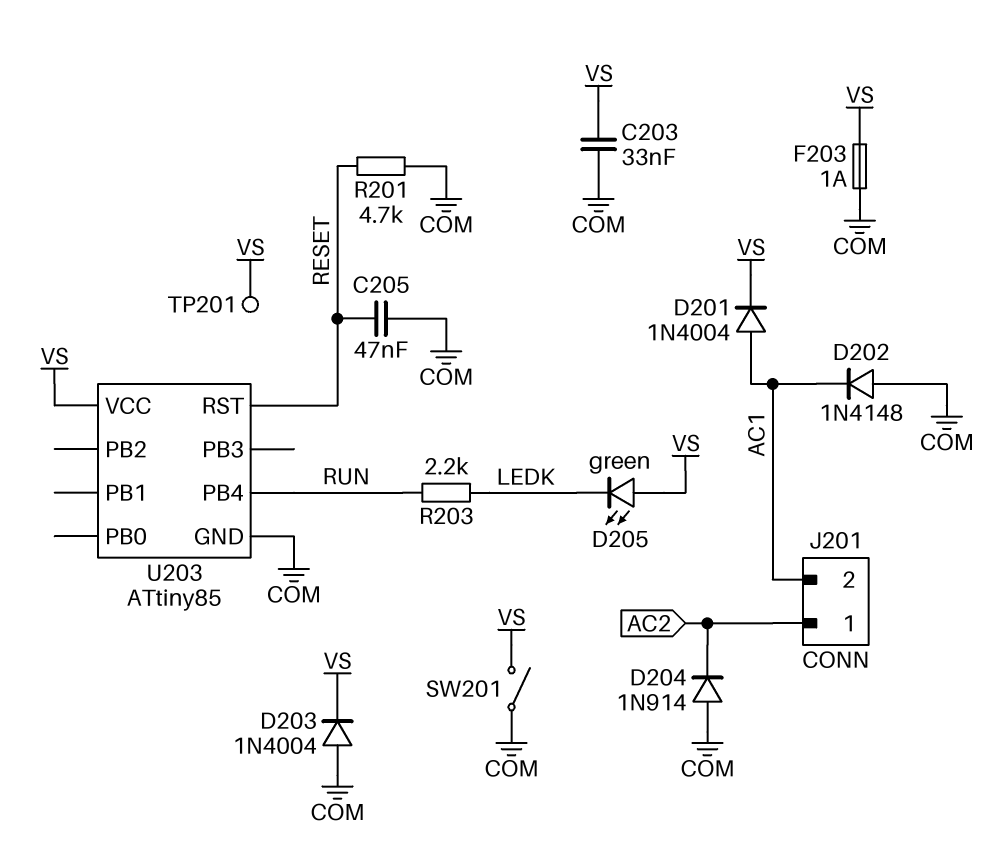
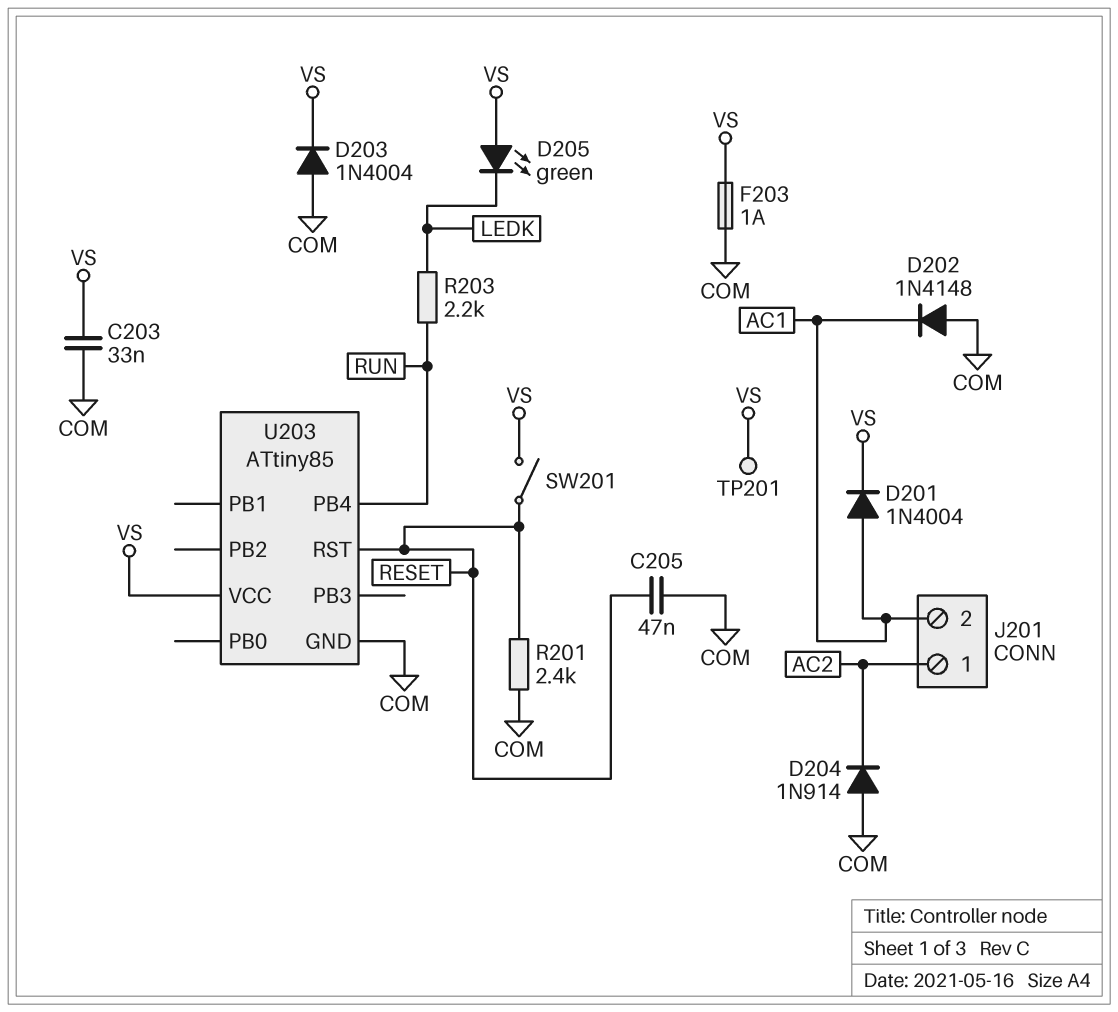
R201: 4.7k (COM, RESET) -> 2.4k (COM, RESET)
SW201: switch (COM, VS) -> switch (RESET, VS)

